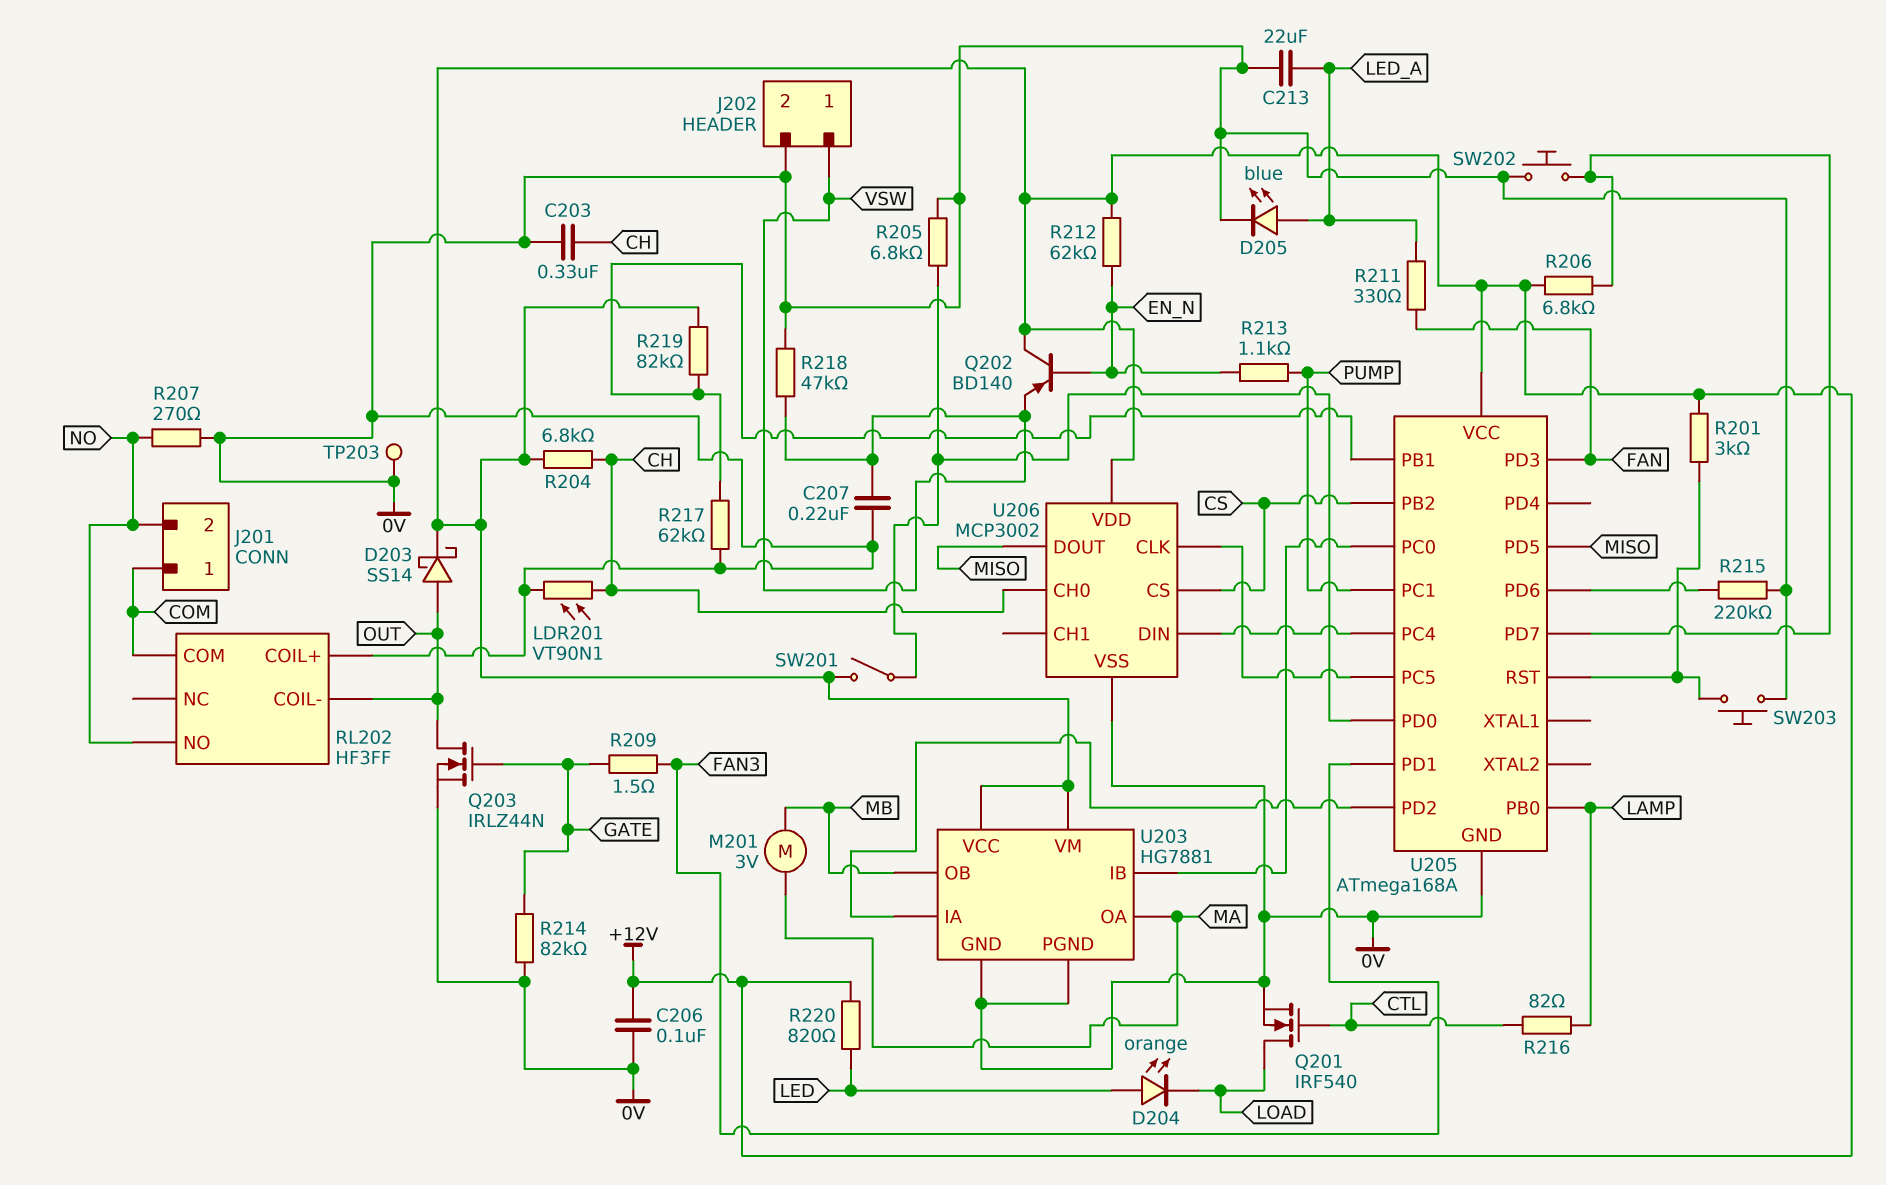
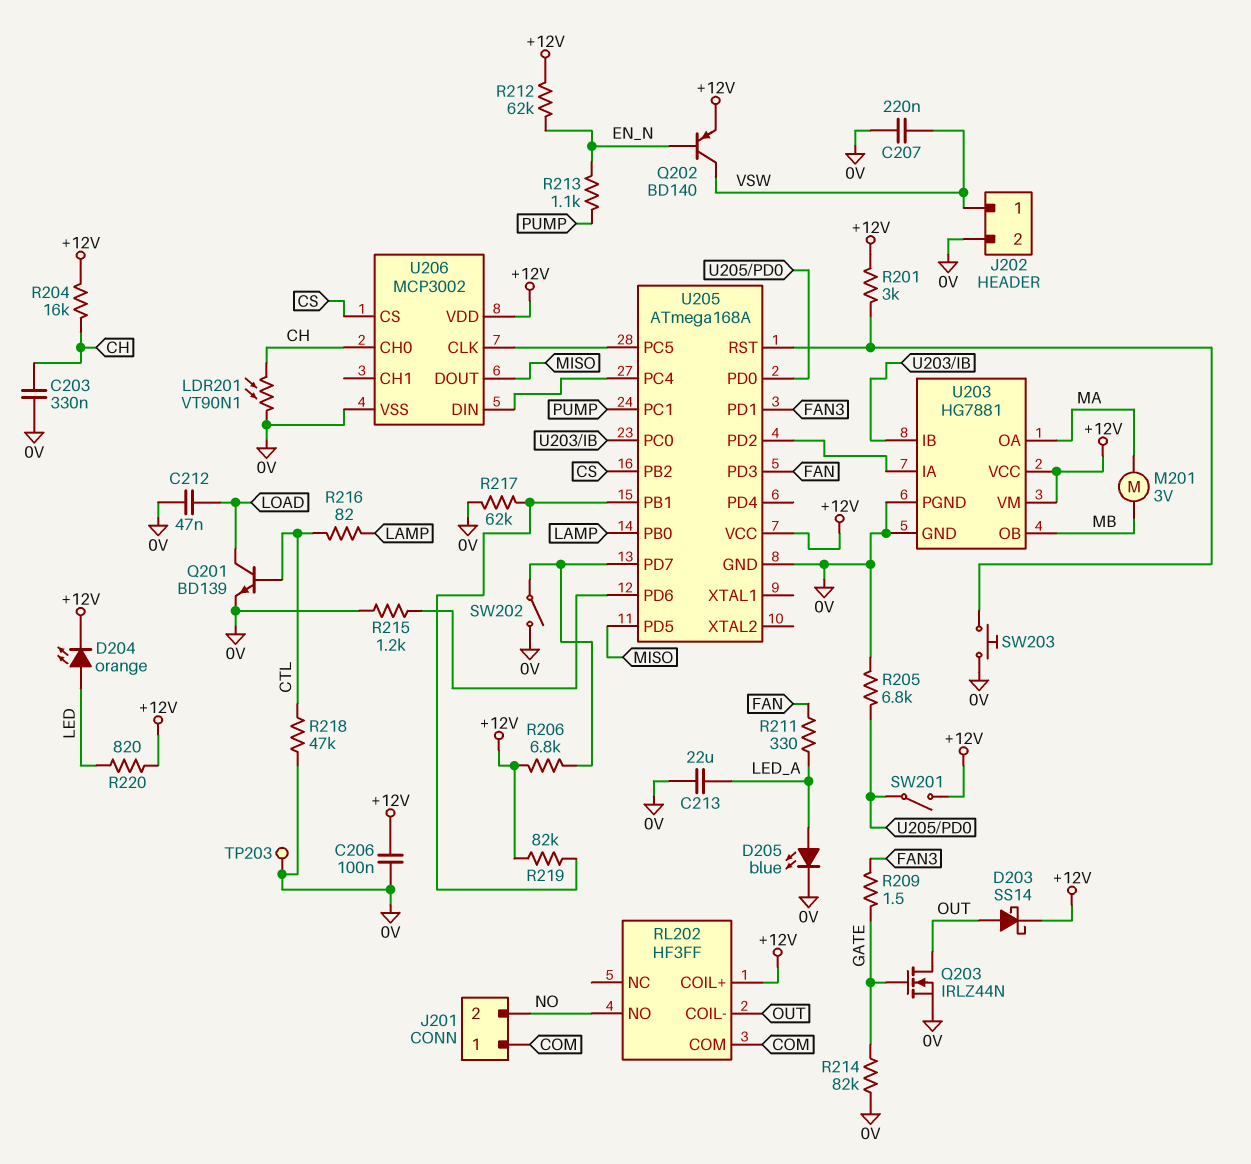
C212: none -> 47nF (0V, LOAD)
D204: LED orange (A LED, K LOAD) -> LED orange (A LED, K +12V)
Q201: NMOS IRF540 (G CTL, D LOAD, S 0V) -> NPN BD139 (B CTL, C LOAD, E 0V)
Q202: PNP BD140 (B EN_N, C +12V, E VSW) -> PNP BD140 (B EN_N, C VSW, E +12V)
R204: 6.8k (+12V, CH) -> 16k (+12V, CH)
R207: 270 (0V, NO) -> none
R215: 220k (0V, U205/PD6) -> 1.2k (0V, U205/PD6)
R218: 47k (0V, VSW) -> 47k (0V, CTL)
RL202 pin COIL+: 0V -> +12V
SW202: button (0V, U205/PD7) -> switch (0V, U205/PD7)

